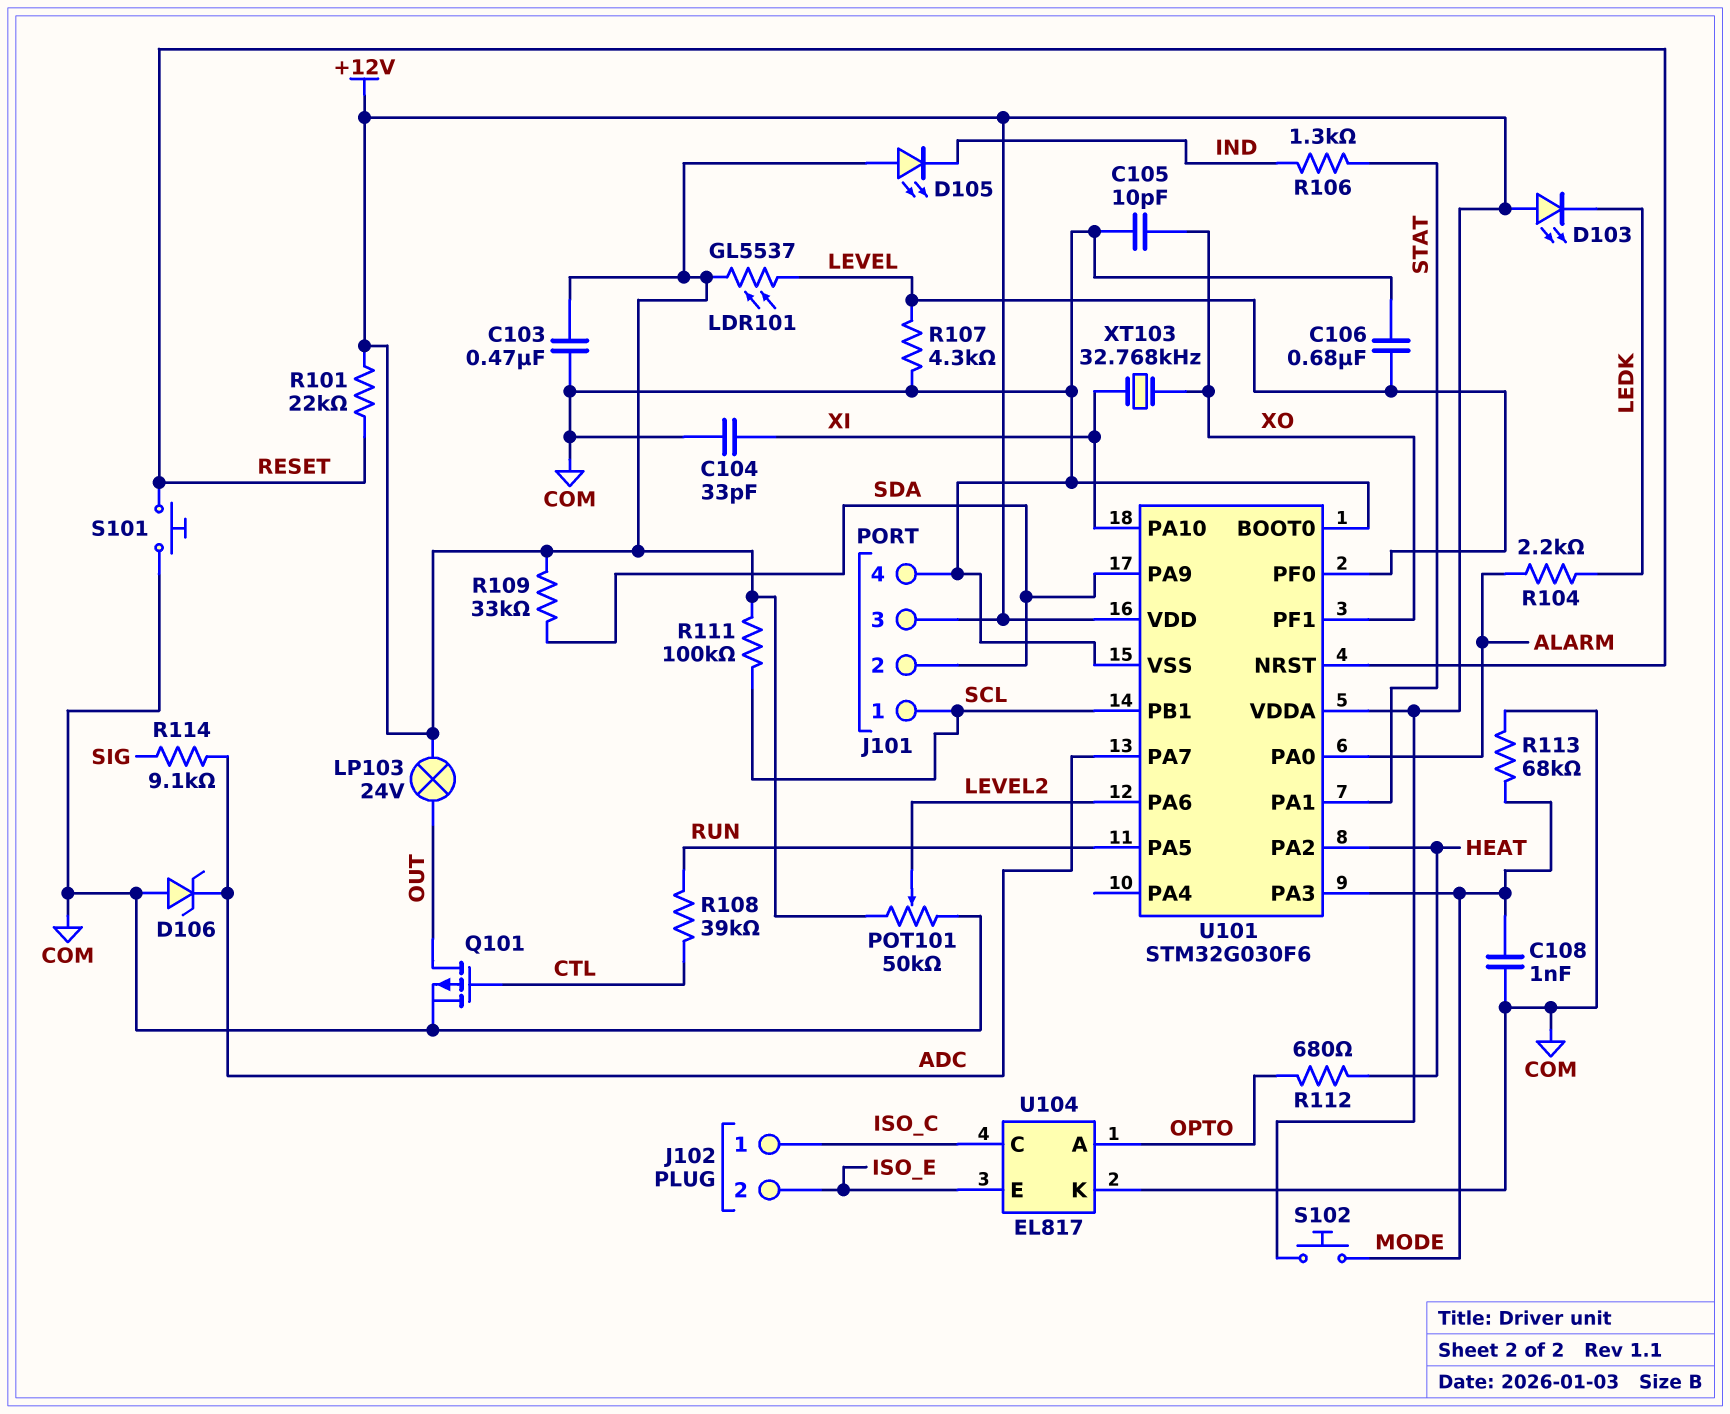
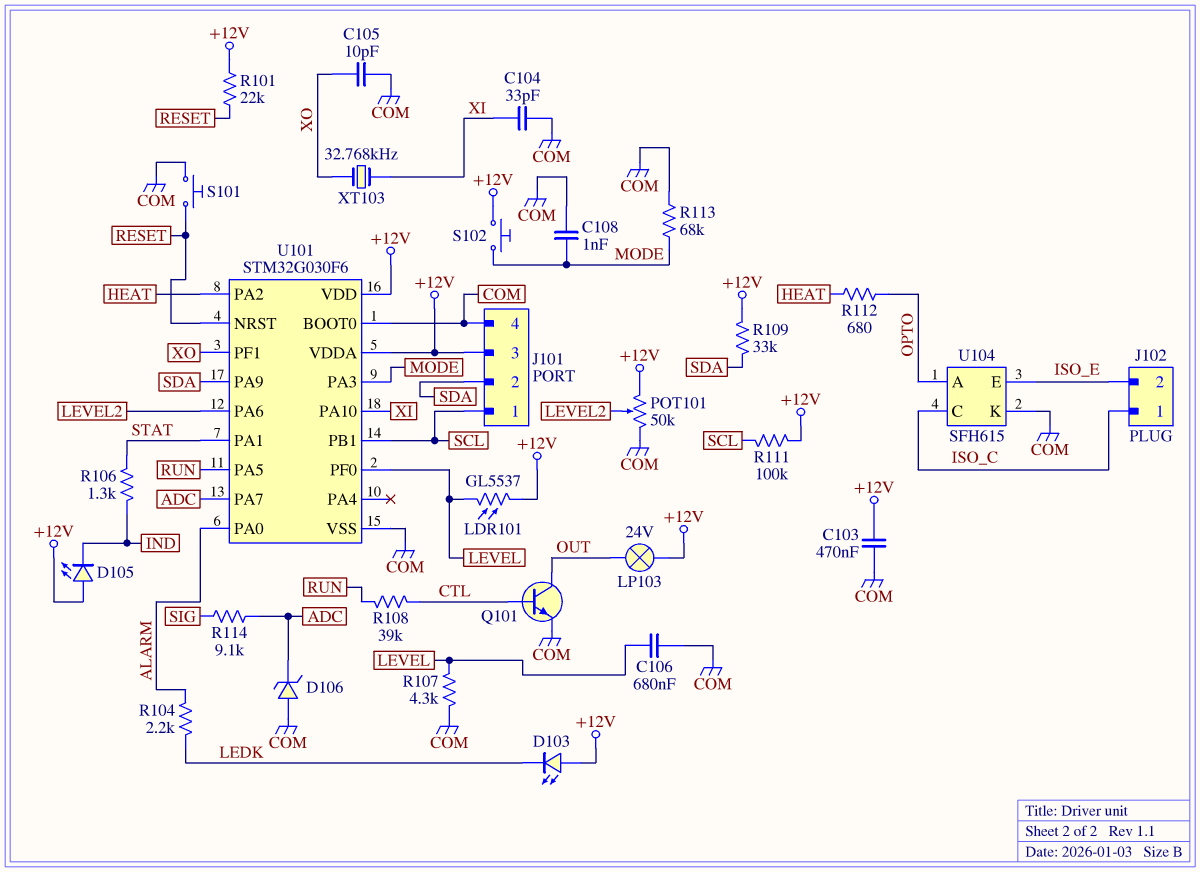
Q101: PMOS (G CTL, D OUT, S COM) -> NPN (B CTL, C OUT, E COM)
U104: EL817 -> SFH615

